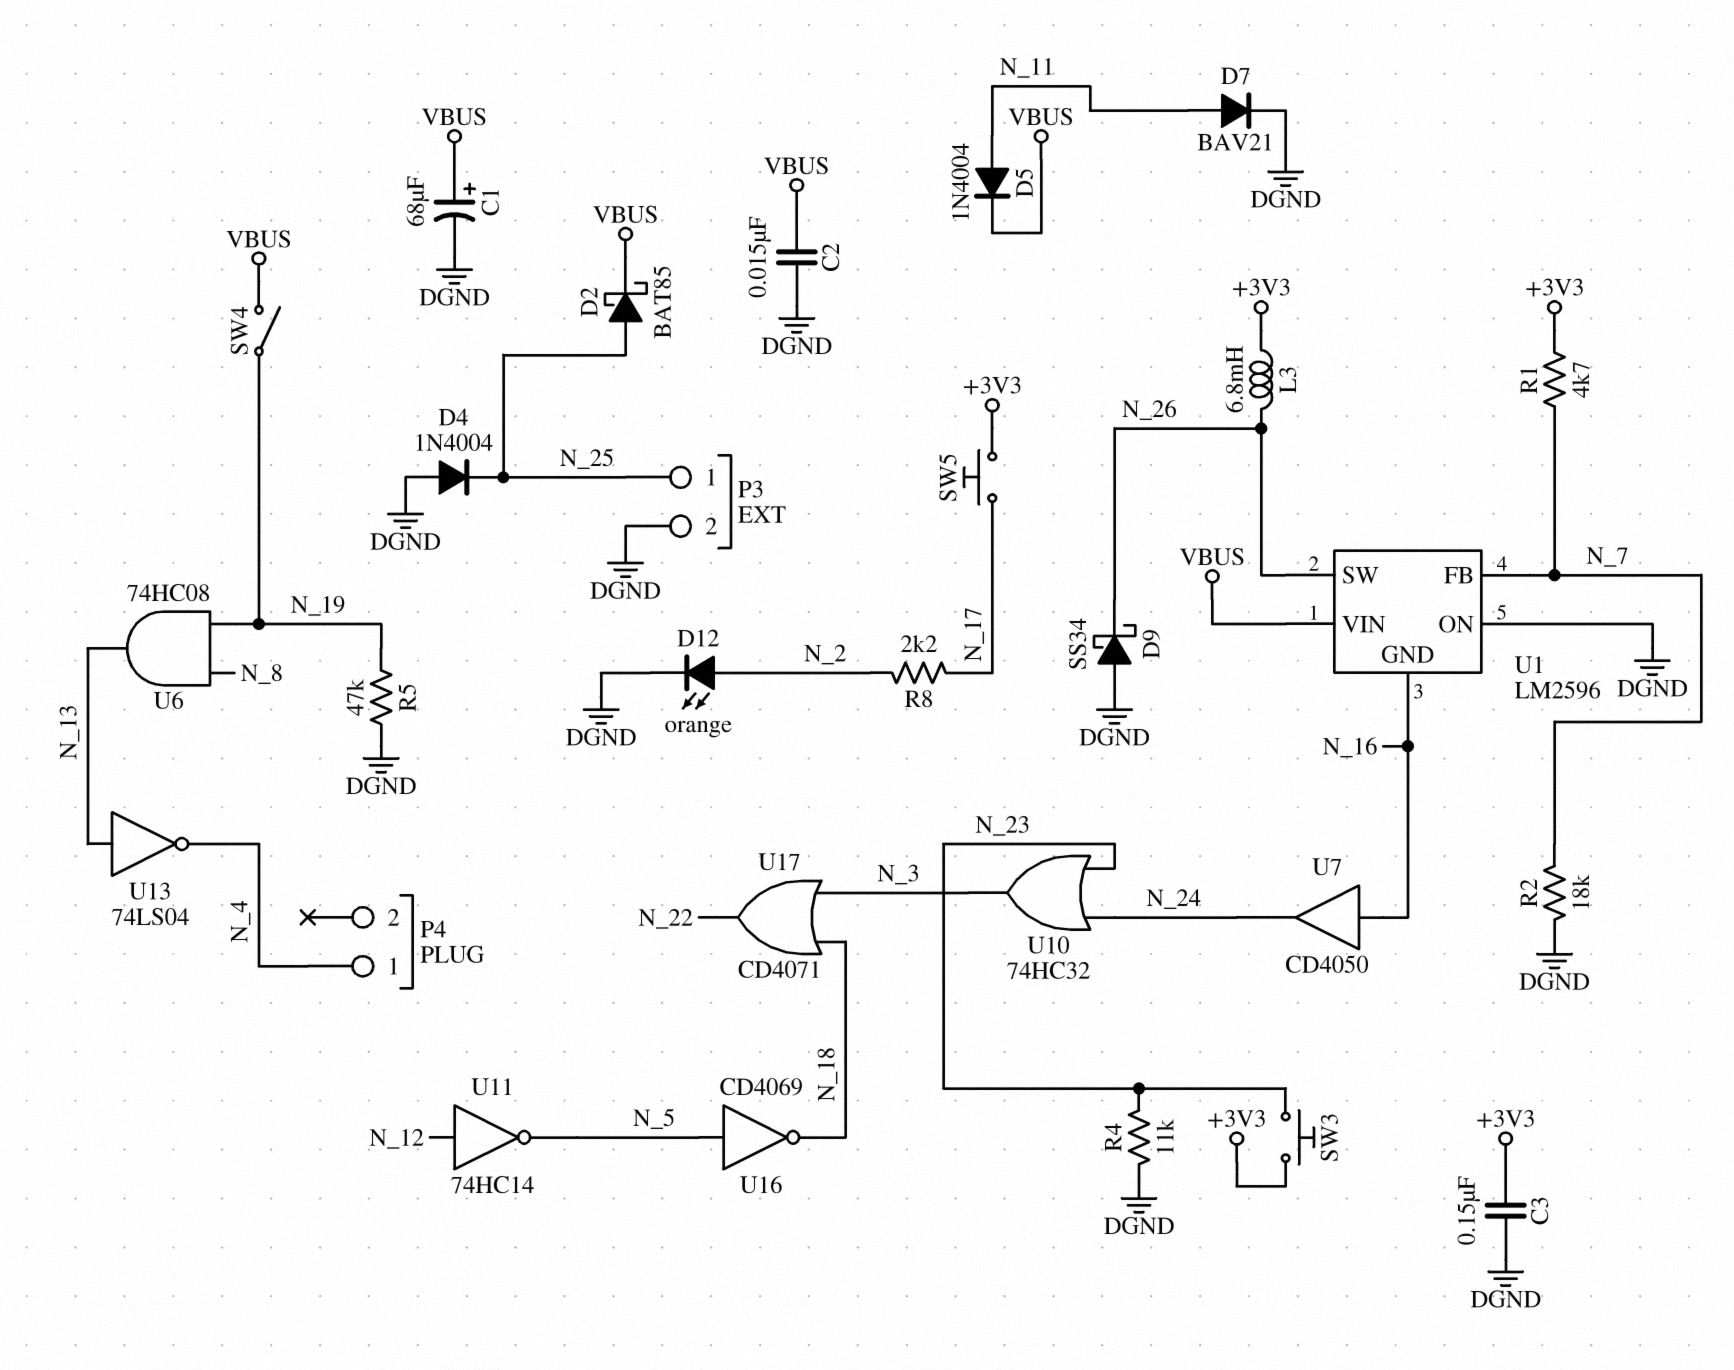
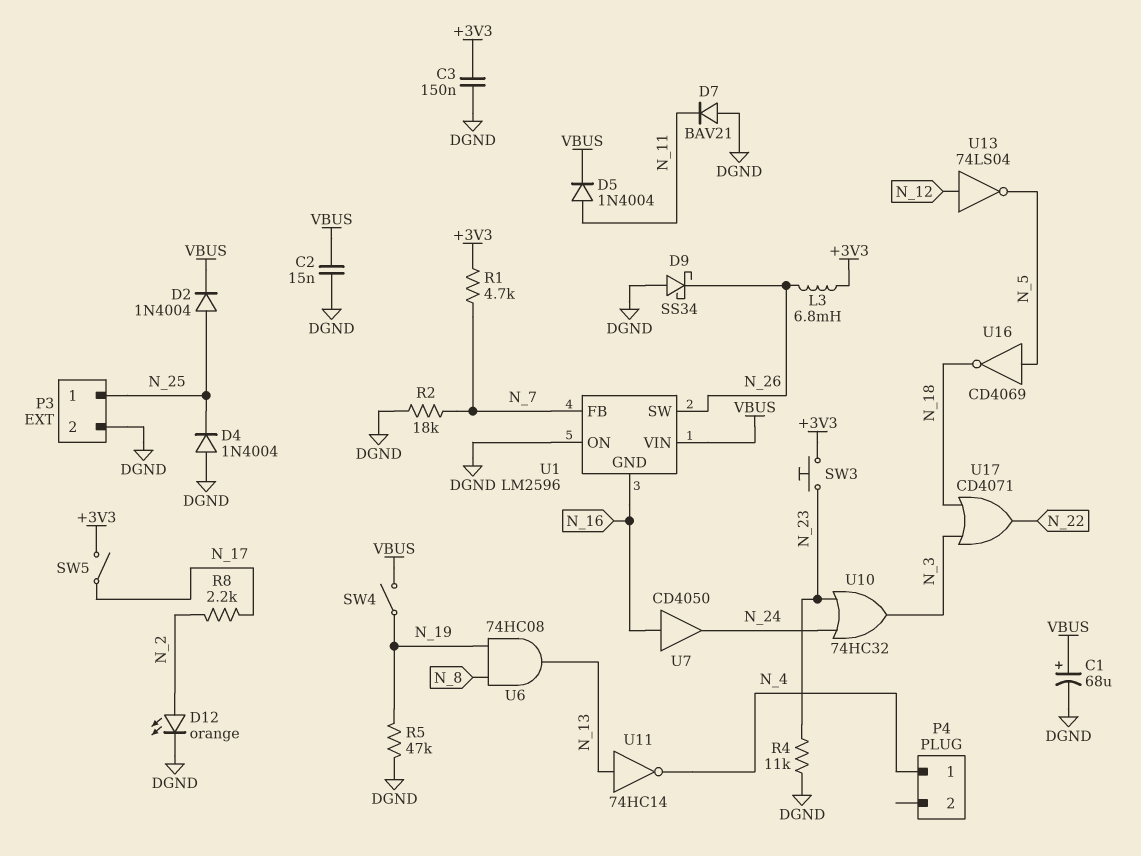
D2: schottky BAT85 (A N_25, K VBUS) -> diode 1N4004 (A N_25, K VBUS)
D7: diode BAV21 (A N_11, K DGND) -> diode BAV21 (A DGND, K N_11)
SW5: button (+3V3, N_17) -> switch (+3V3, N_17)
U11: NOT 74HC14 (in N_12, out N_5) -> NOT 74HC14 (in N_13, out N_4)
U13: NOT 74LS04 (in N_13, out N_4) -> NOT 74LS04 (in N_12, out N_5)

